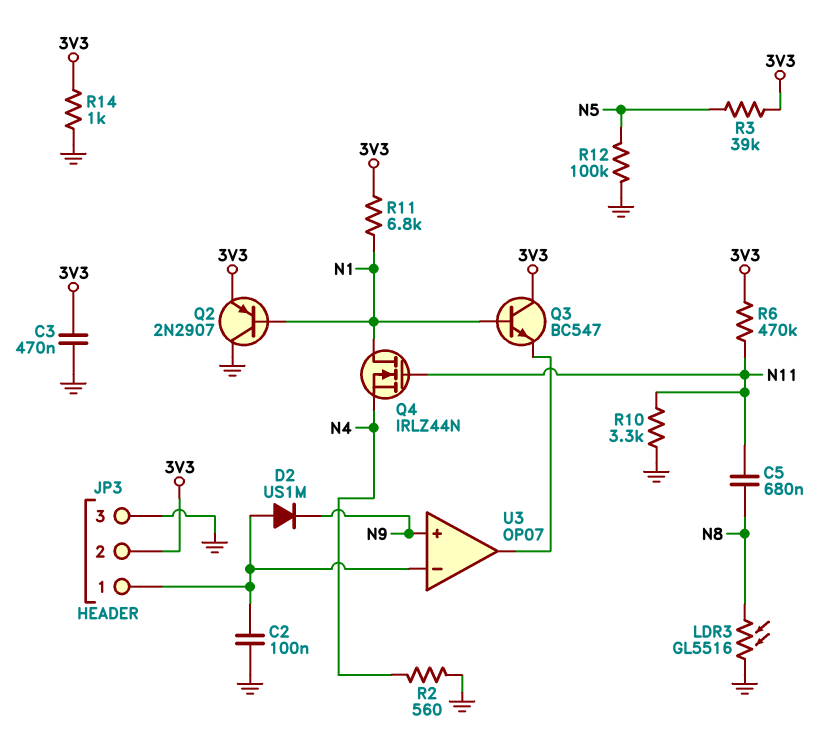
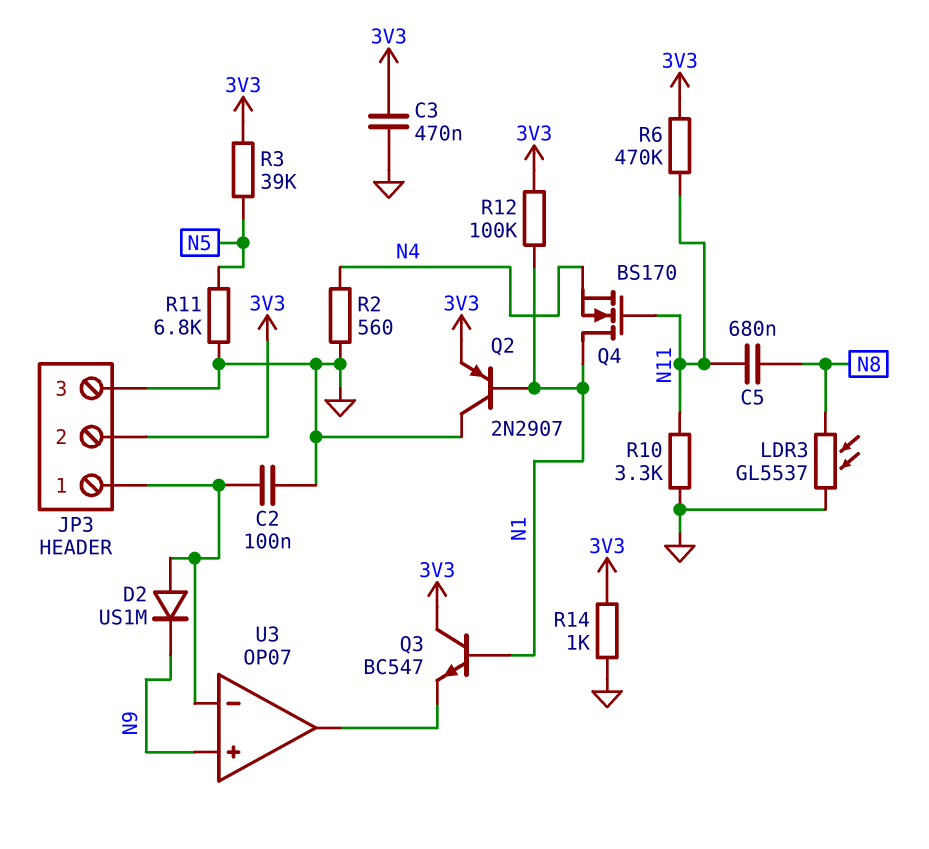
LDR3: GL5516 (GND, N8) -> GL5537 (GND, N8)
Q4: NMOS IRLZ44N (G N11, D N1, S N4) -> NMOS BS170 (G N11, D N1, S N4)
R11: 6.8k (3V3, N1) -> 6.8k (GND, N5)
R12: 100k (GND, N5) -> 100k (3V3, N1)

